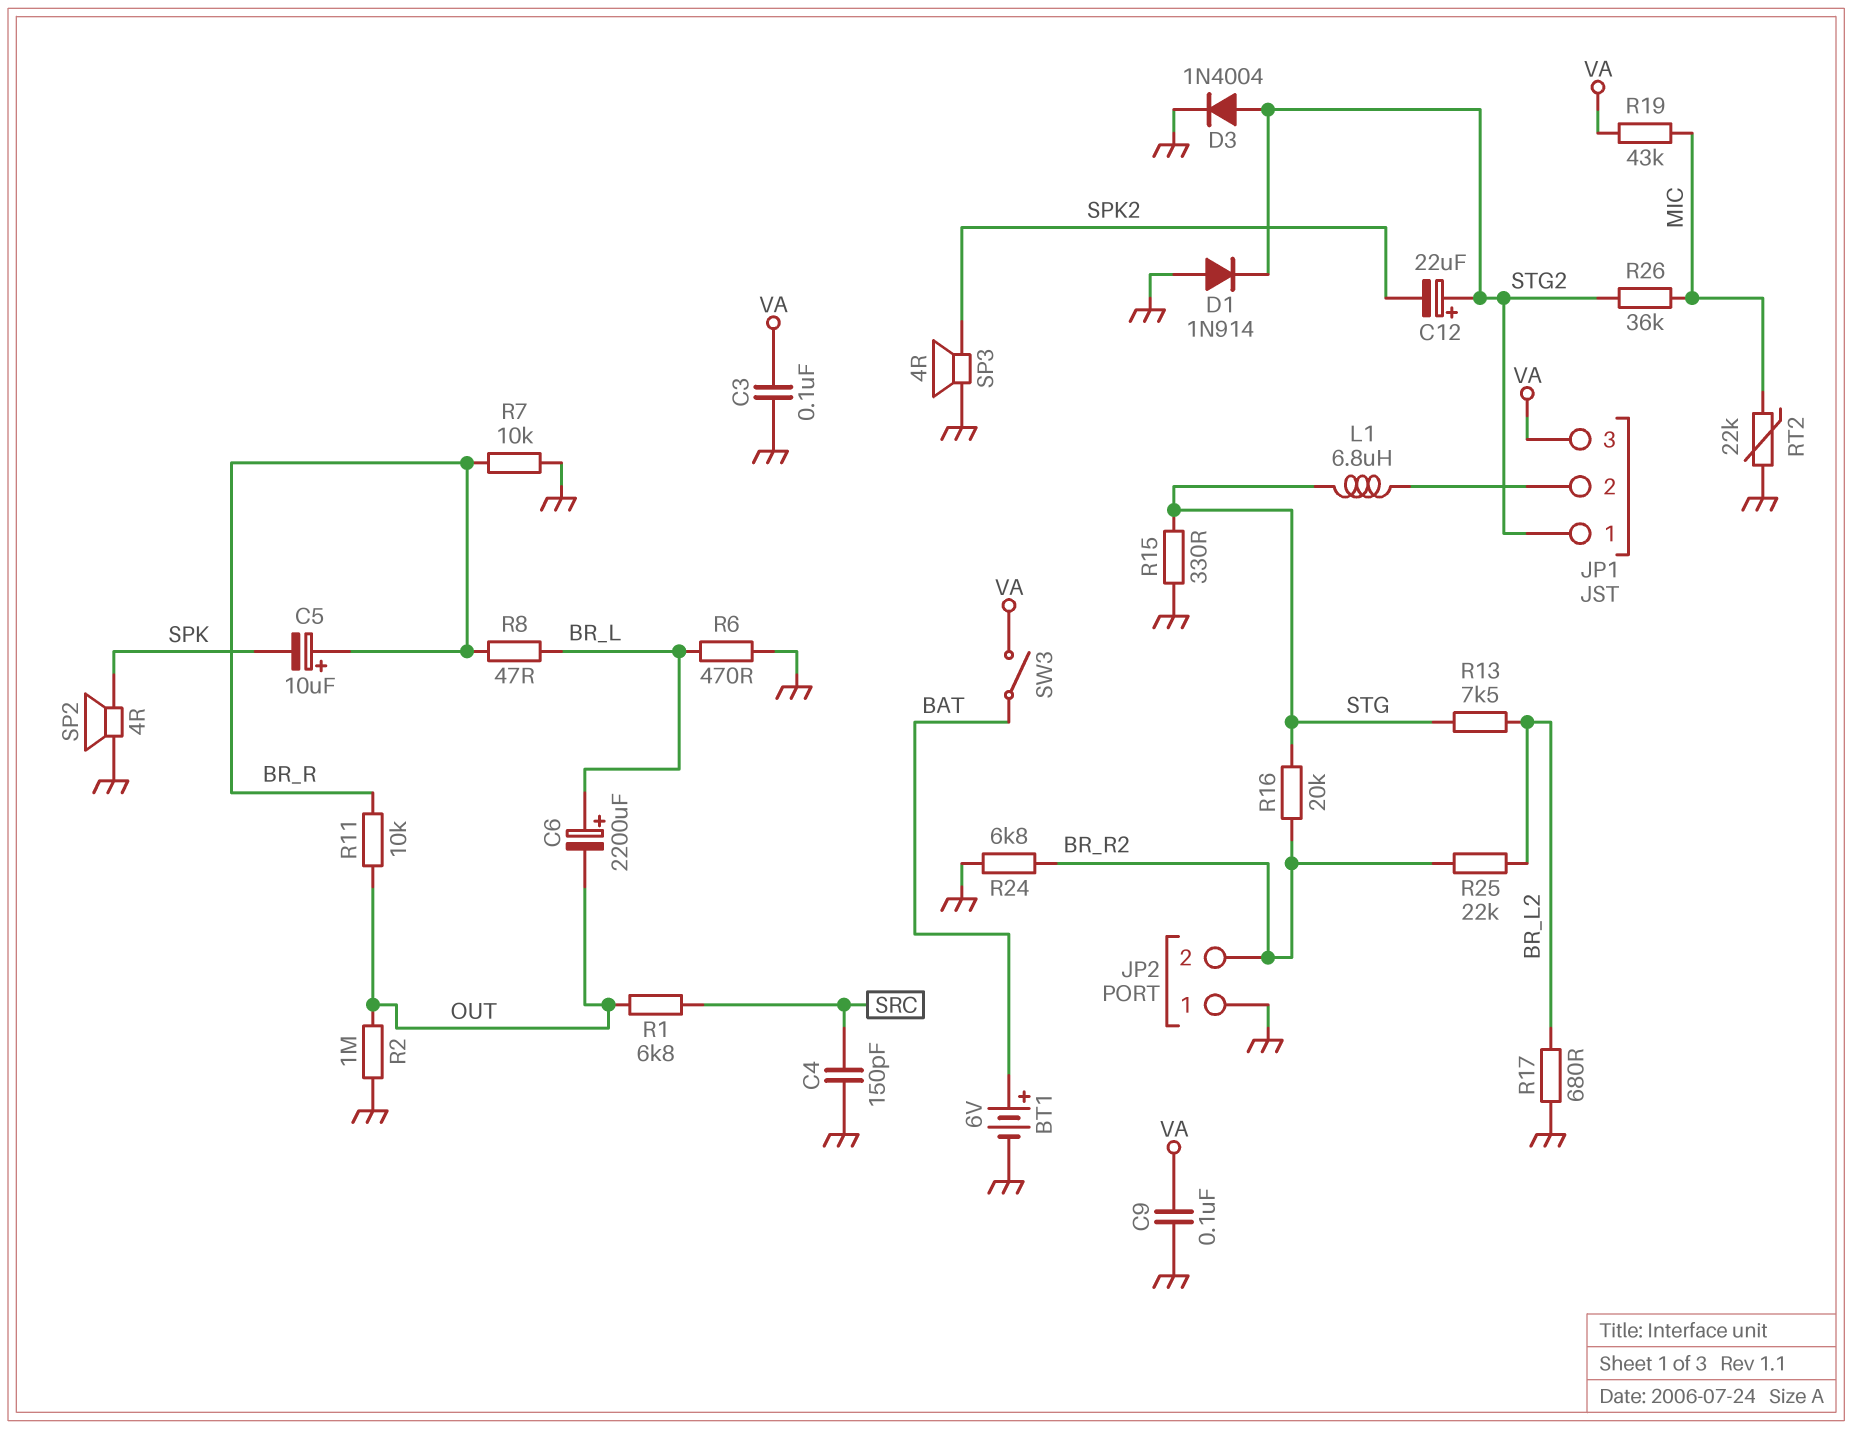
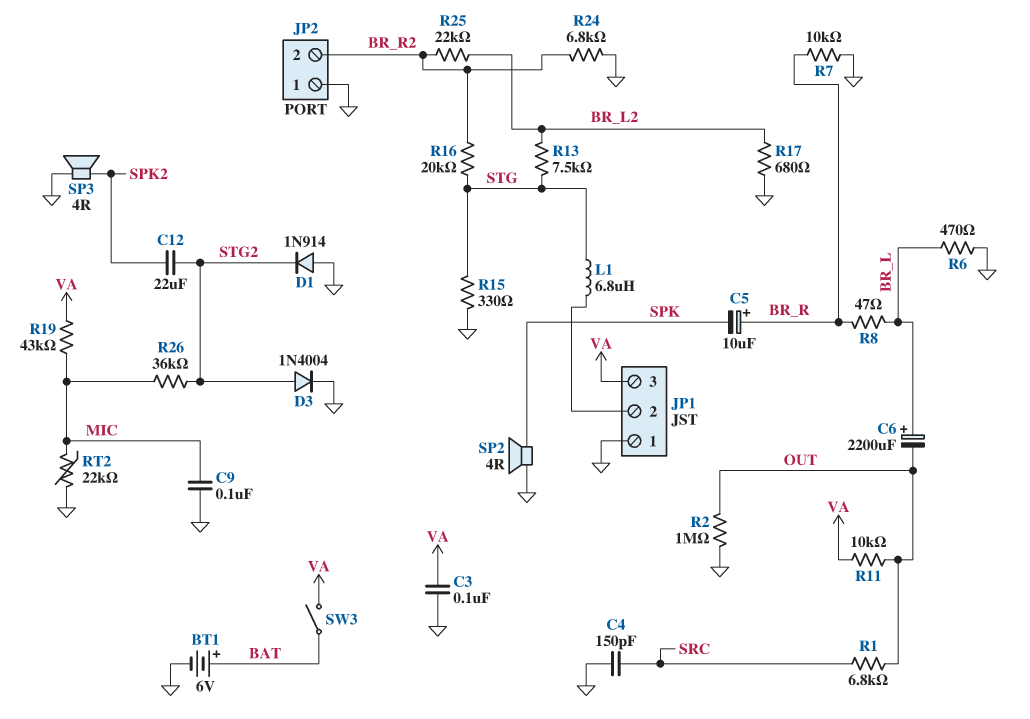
C9: 100nF (GND, VA) -> 100nF (GND, MIC)
C12: 22uF (plus STG2, minus SPK2) -> 22uF (SPK2, STG2)
JP1 pin 1: STG2 -> GND
R11: 10k (BR_R, OUT) -> 10k (OUT, VA)

